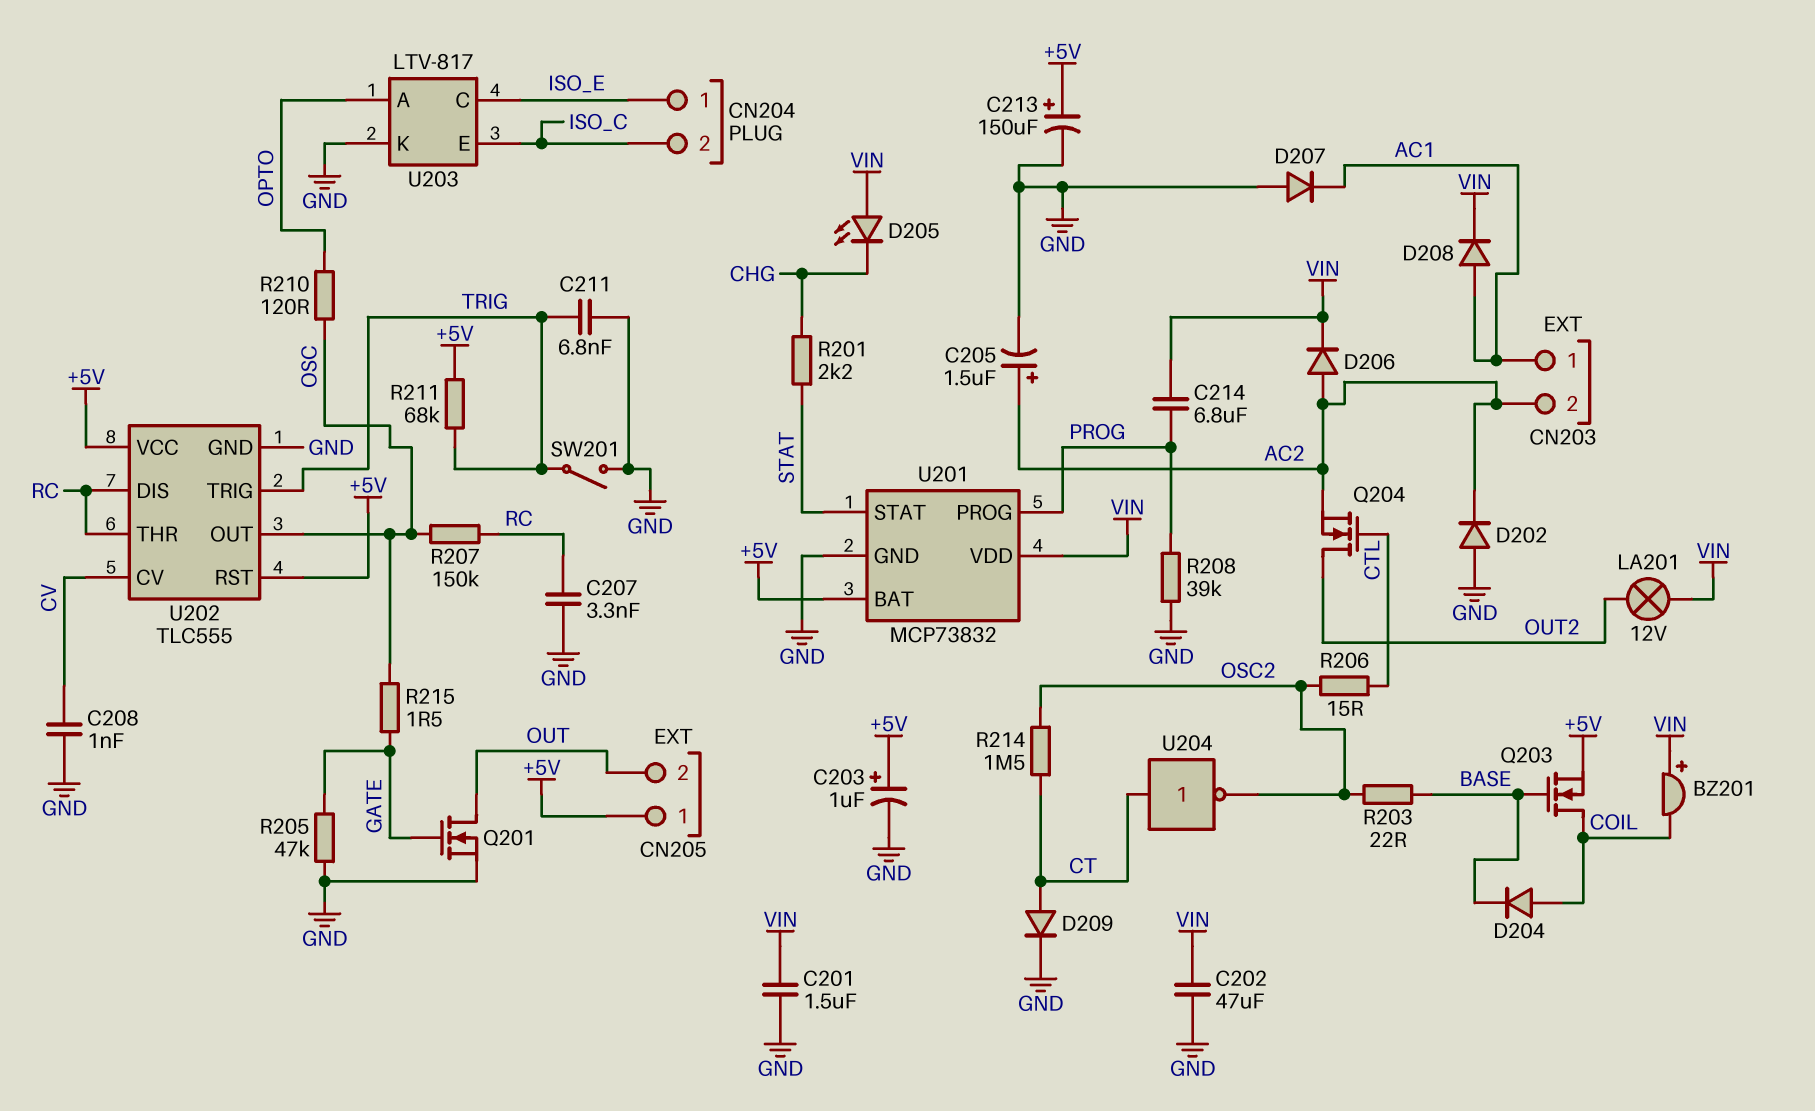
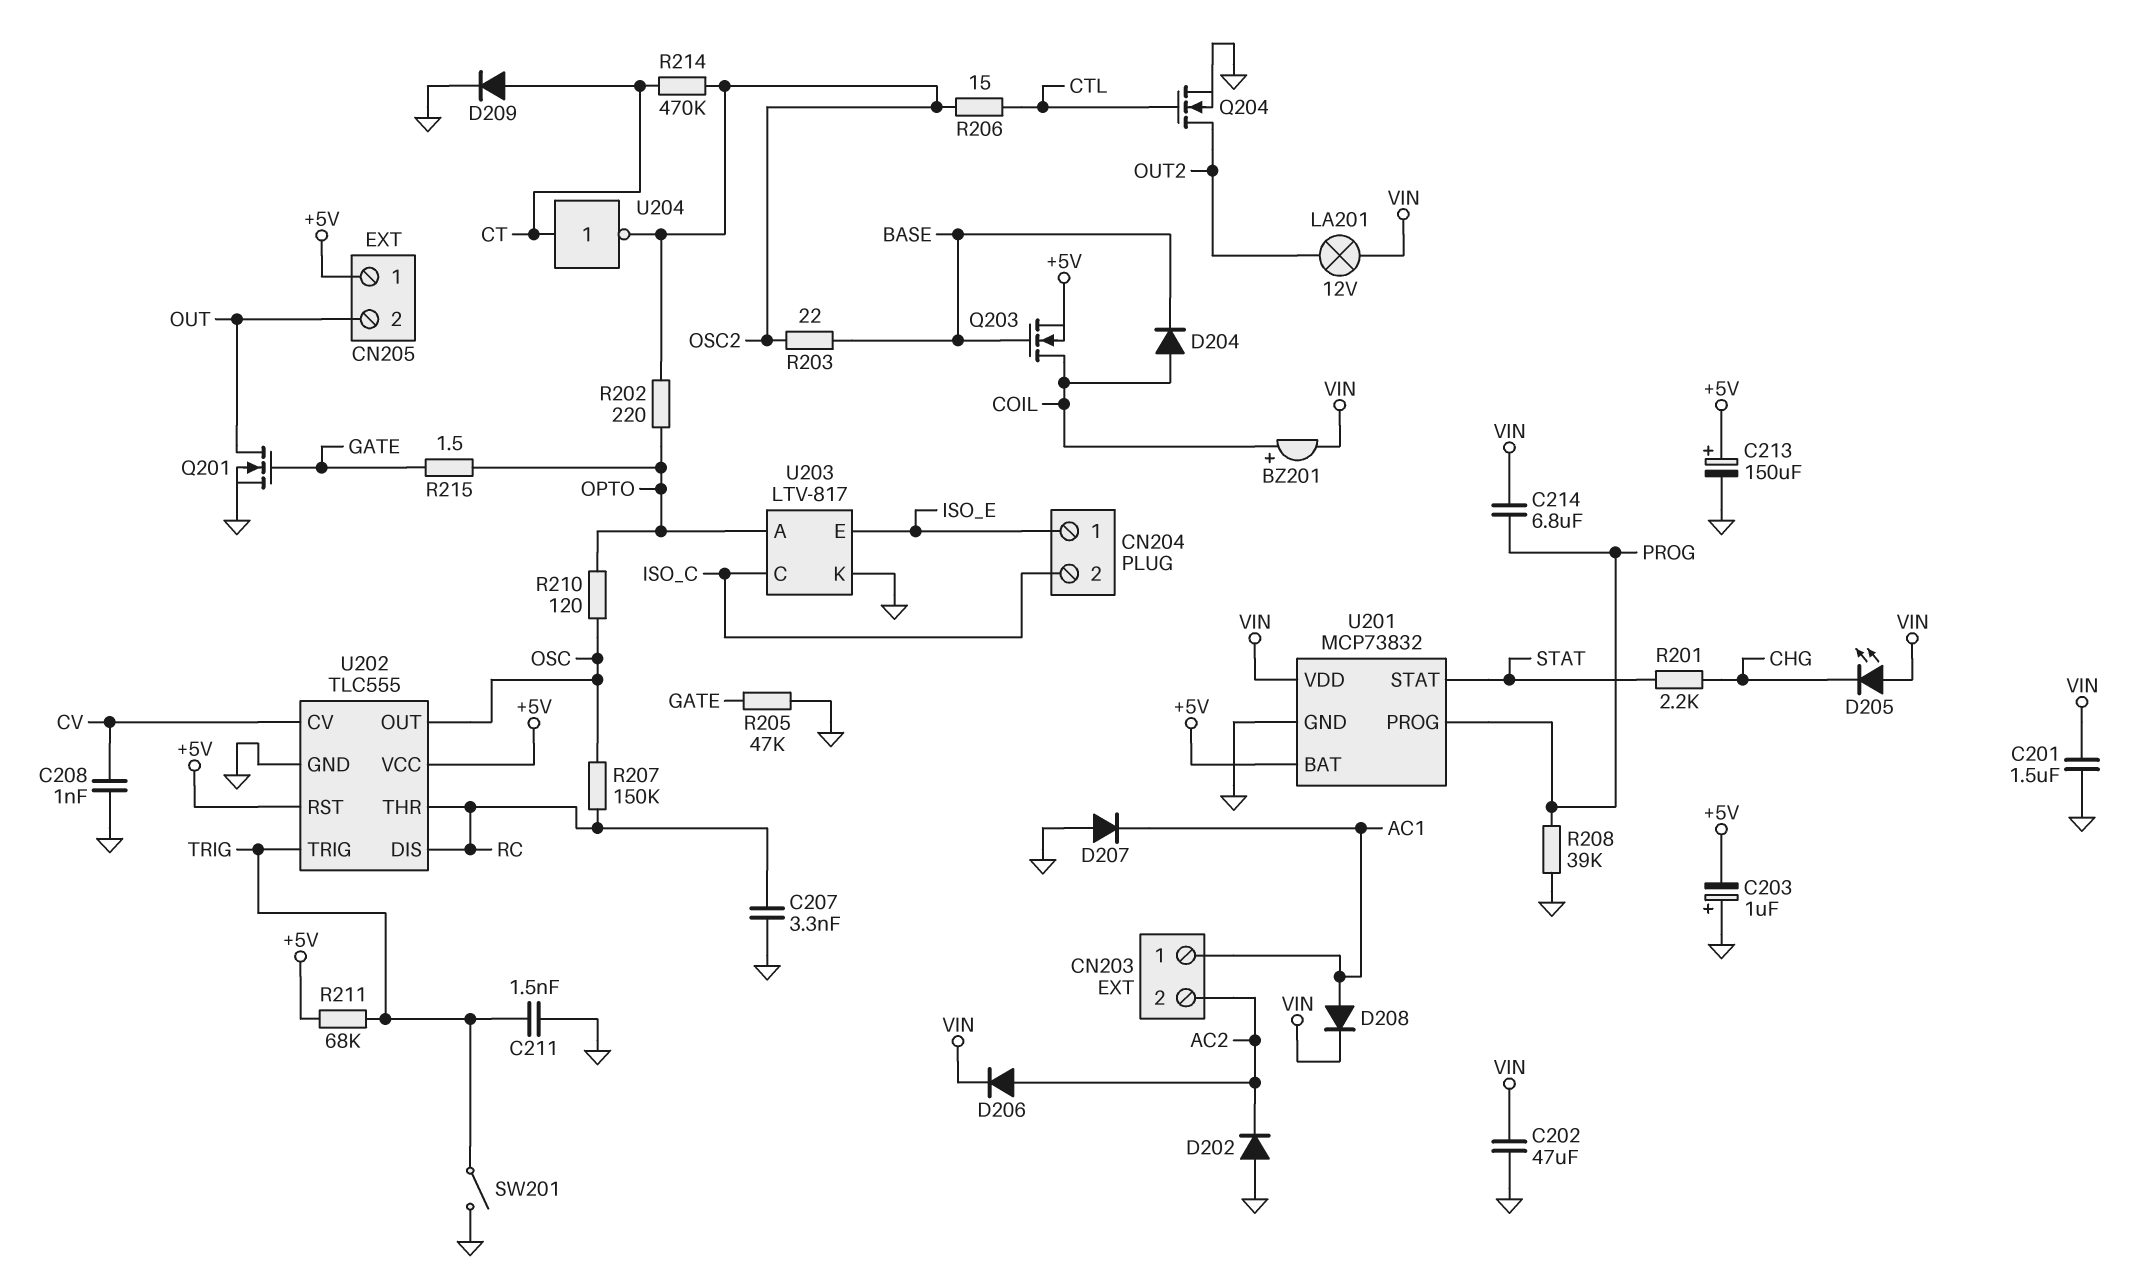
BZ201: buzzer (plus VIN, minus COIL) -> buzzer (plus COIL, minus VIN)
C203: 1uF (plus +5V, minus GND) -> 1uF (plus GND, minus +5V)
C205: 1.5uF (plus AC2, minus GND) -> none
C211: 6.8nF (GND, TRIG) -> 1.5nF (GND, TRIG)
Q204: NMOS (G CTL, D OUT2, S AC2) -> NMOS (G CTL, D OUT2, S GND)
R202: none -> 220 (OPTO, OSC2)
R214: 1.5M (CT, OSC2) -> 470k (CT, OSC2)
R215: 1.5 (GATE, OSC) -> 1.5 (GATE, OPTO)
U203 pin C: ISO_E -> ISO_C
U203 pin E: ISO_C -> ISO_E

